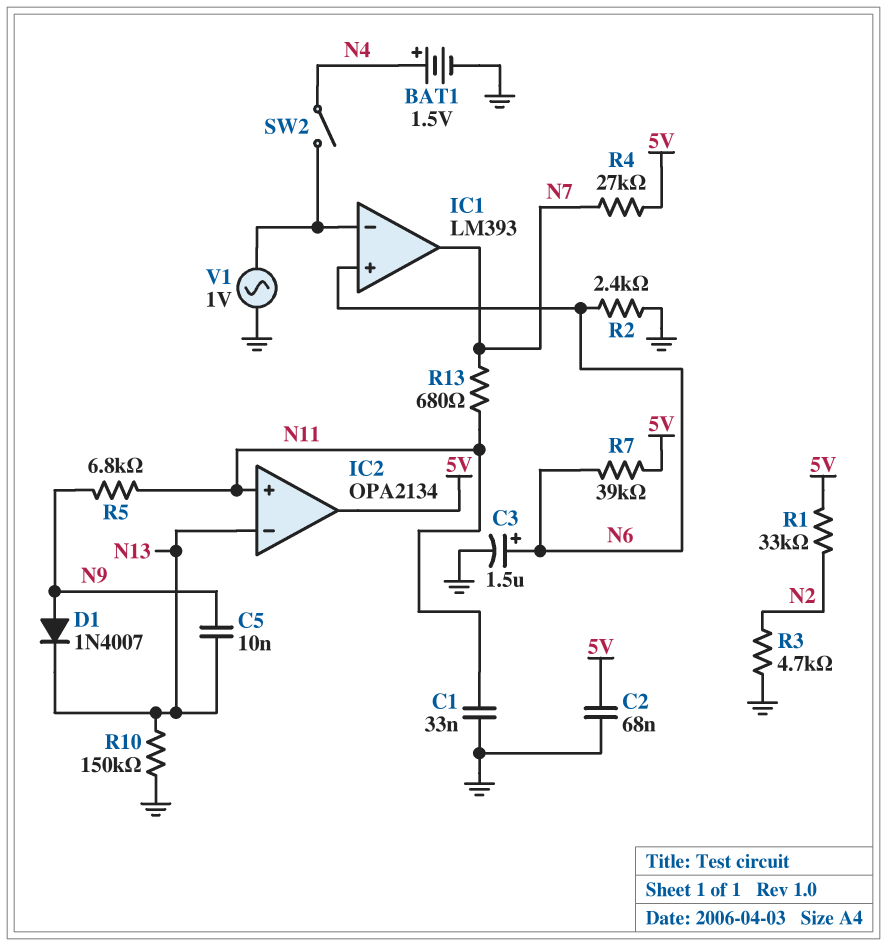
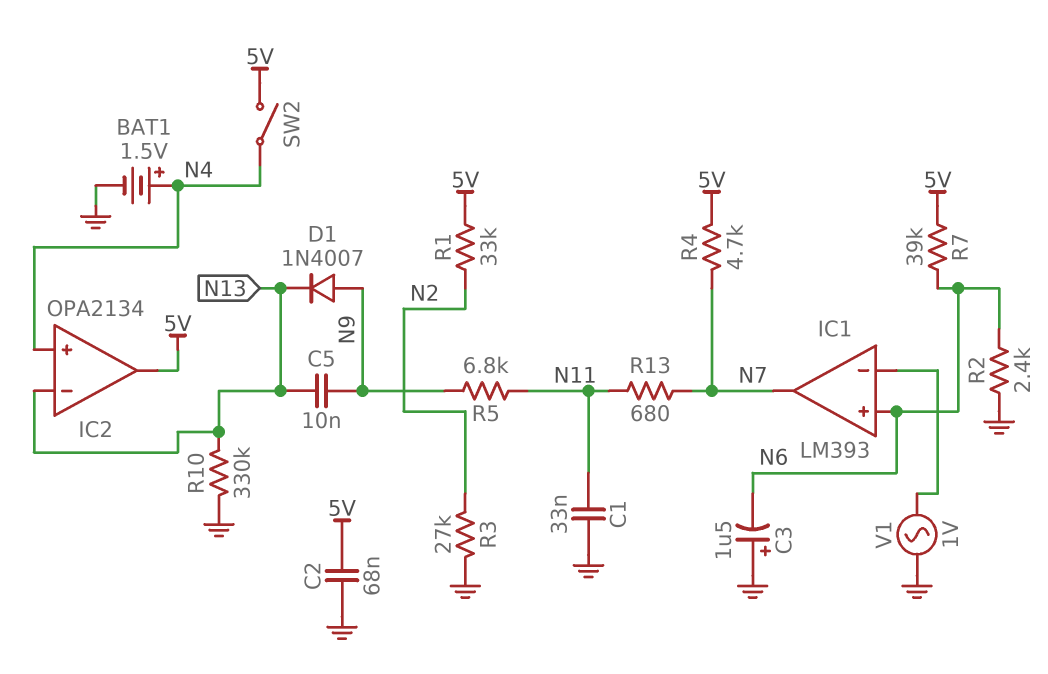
C3: 1.5uF (plus N6, minus GND) -> 1.5uF (plus GND, minus N6)
IC2 pin in+: N11 -> N4
R3: 4.7k (GND, N2) -> 27k (GND, N2)
R4: 27k (5V, N7) -> 4.7k (5V, N7)
R10: 150k (GND, N13) -> 330k (GND, N13)
SW2: switch (IC1/in-, N4) -> switch (5V, N4)

